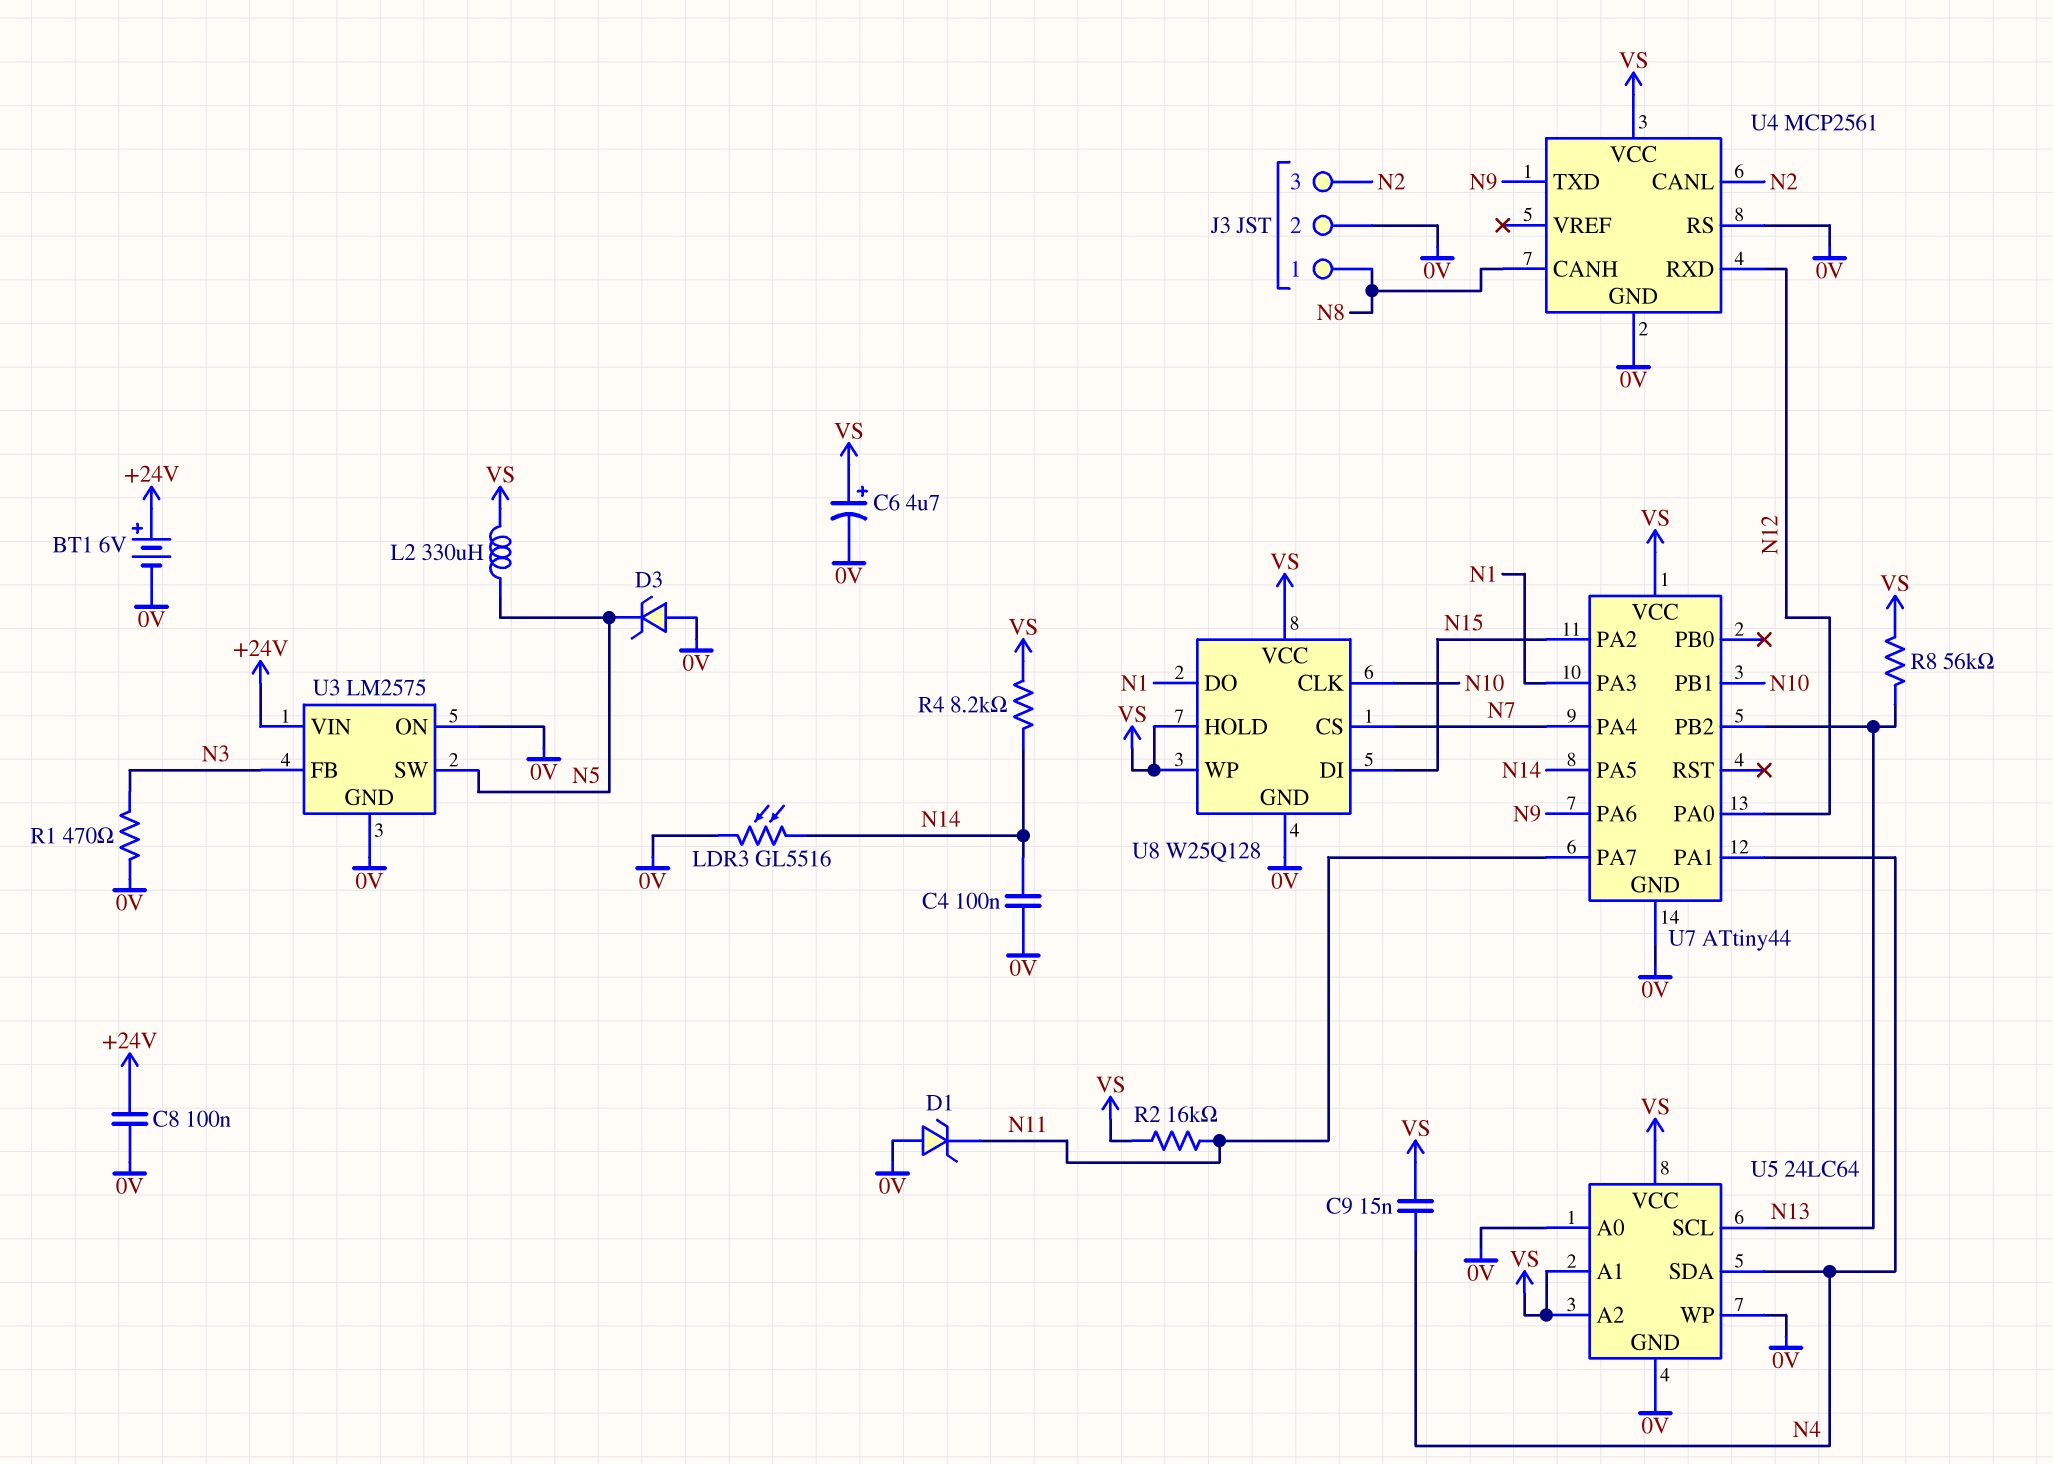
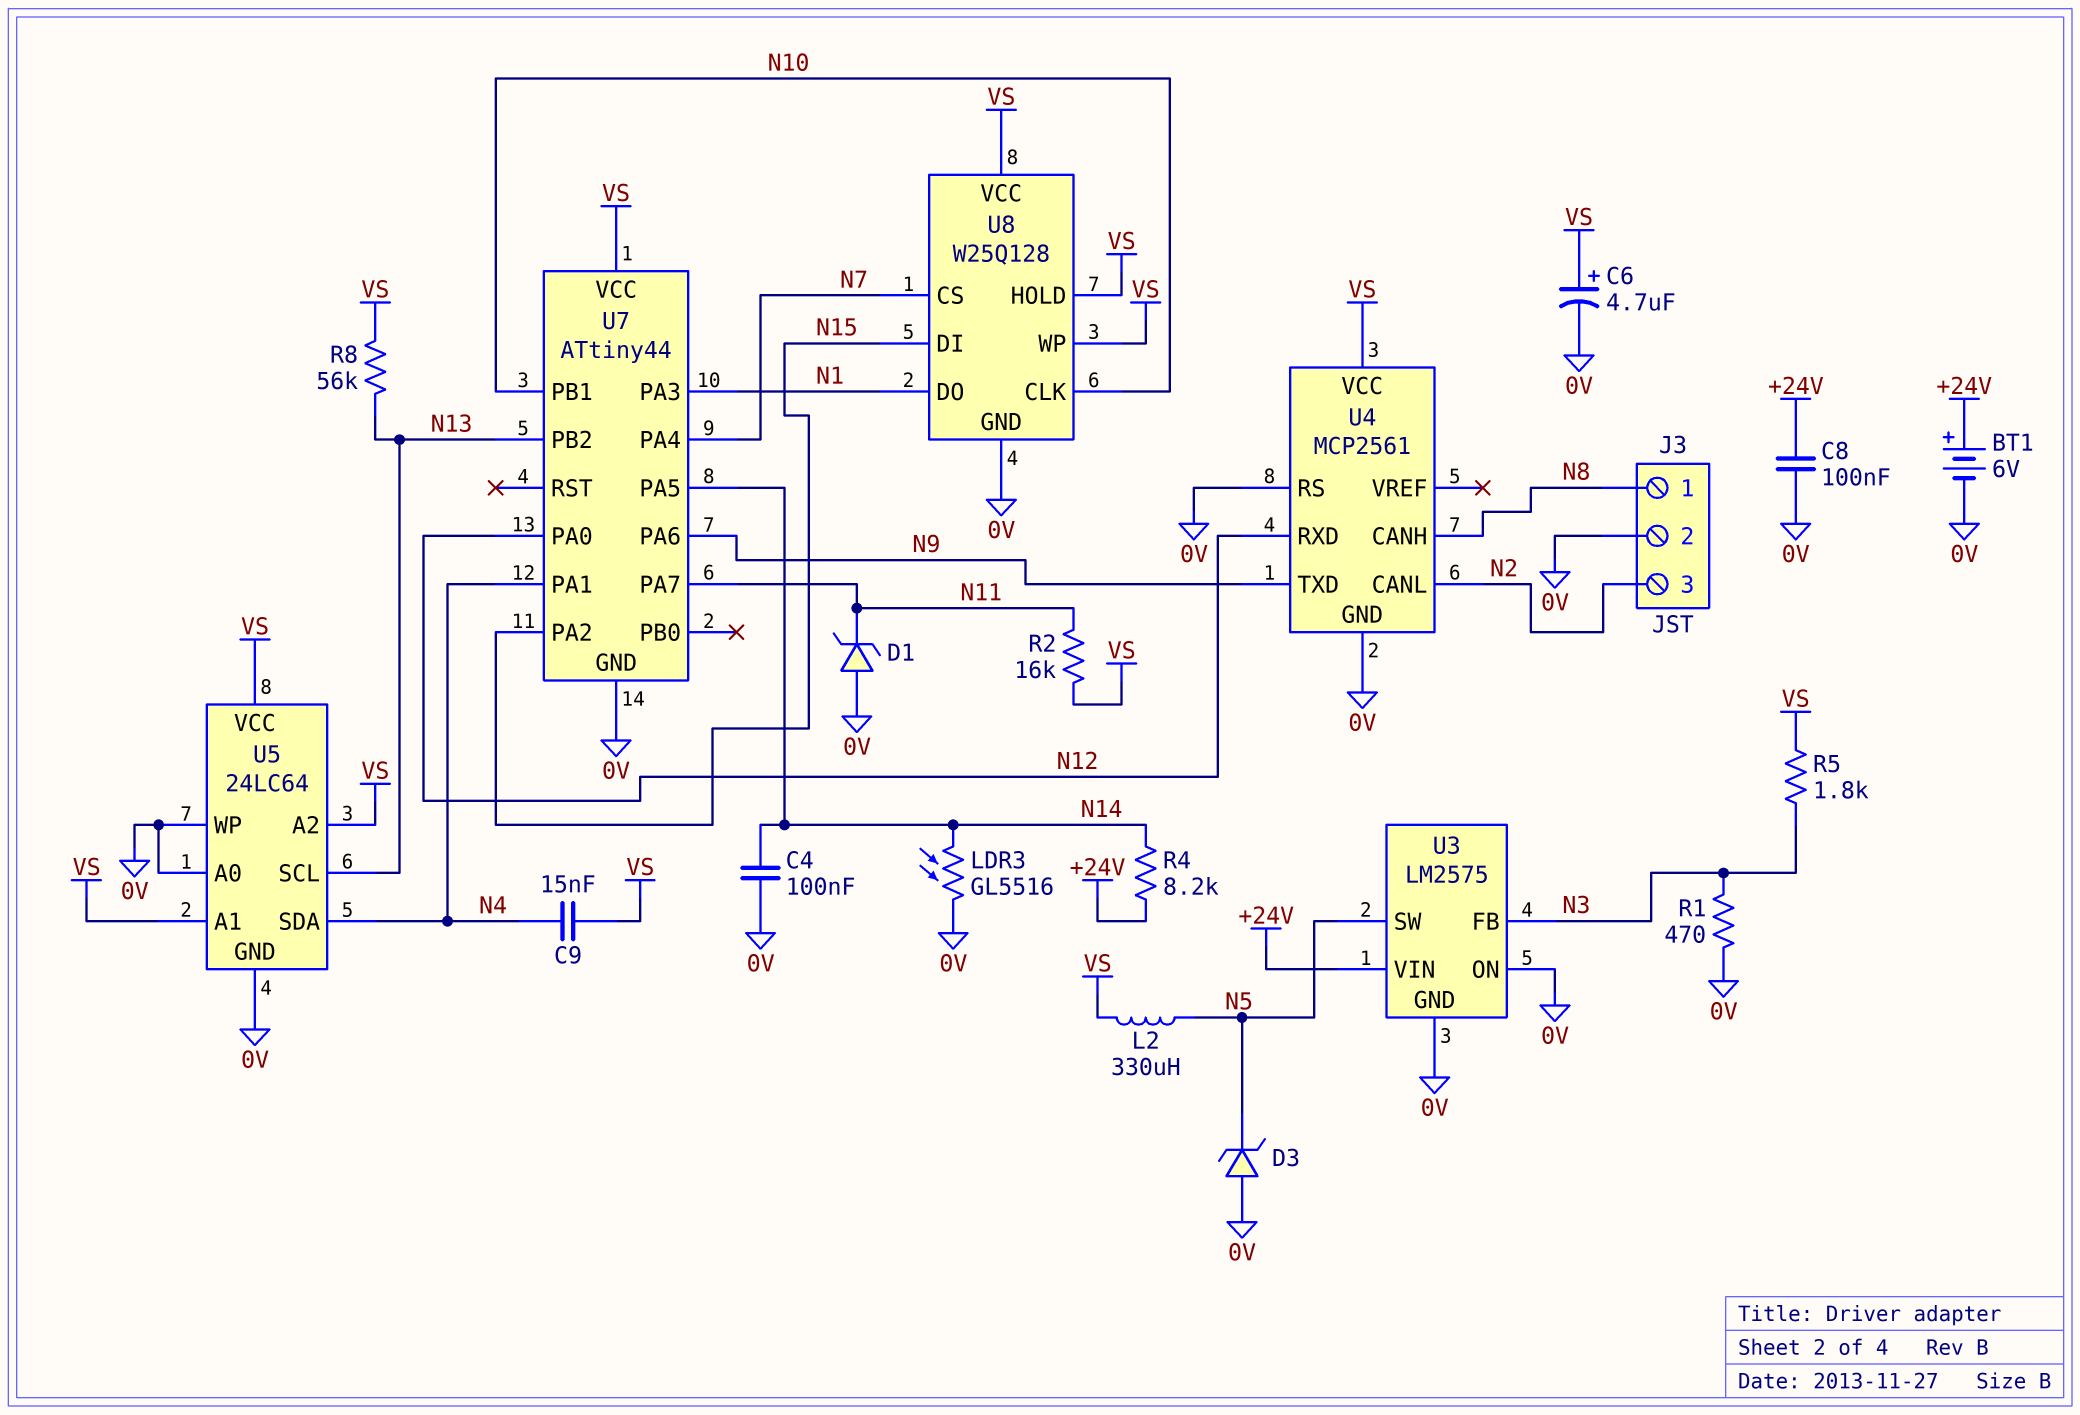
R4: 8.2k (N14, VS) -> 8.2k (+24V, N14)
R5: none -> 1.8k (N3, VS)

